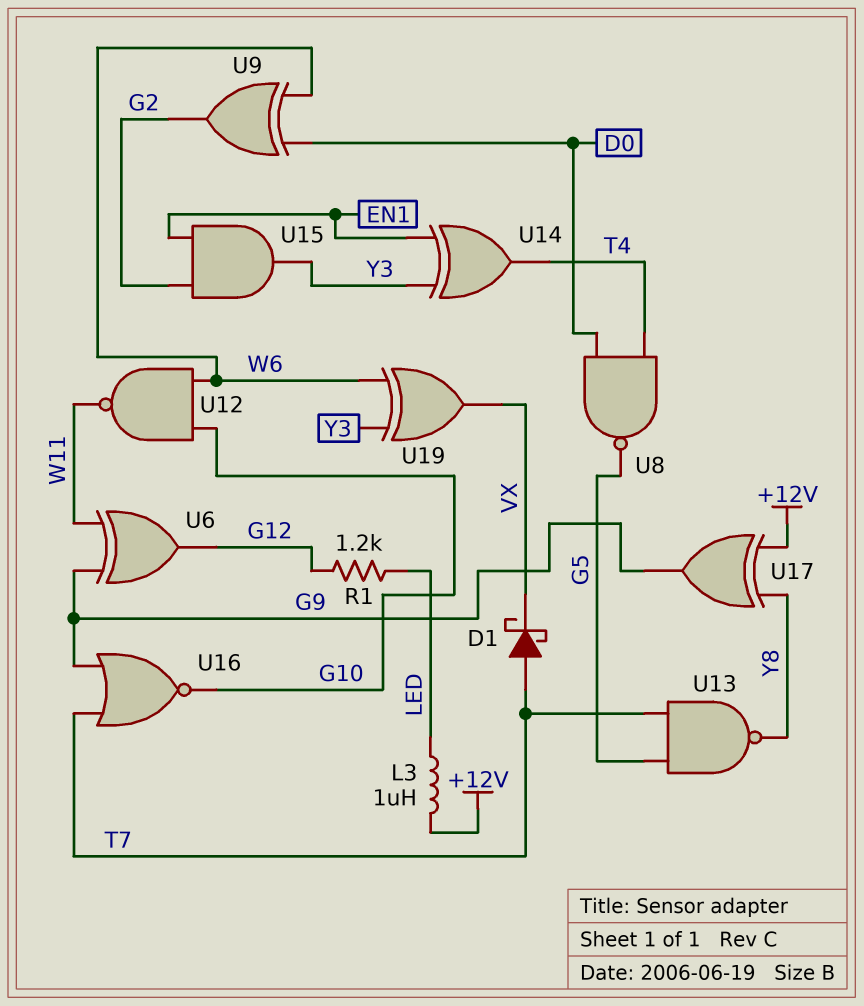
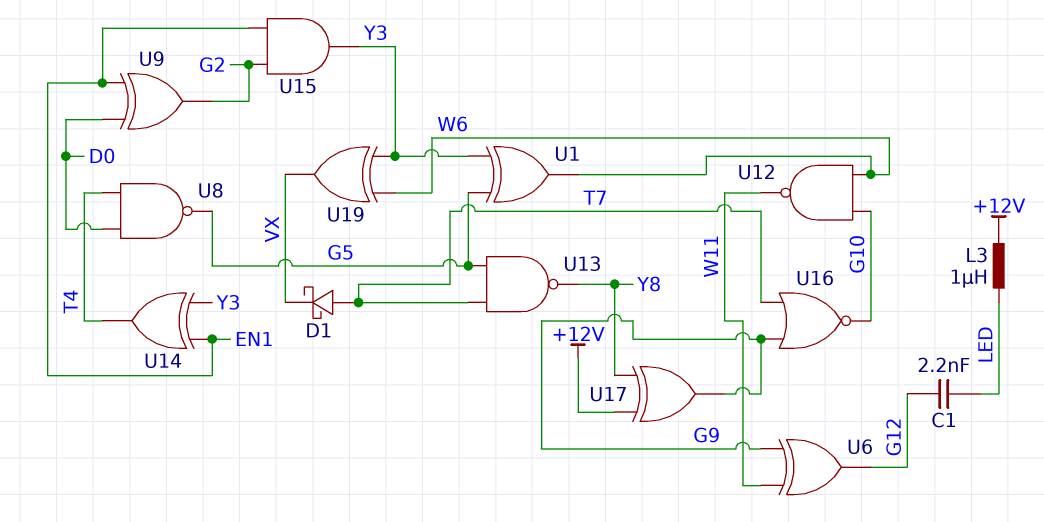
C1: none -> 2.2nF (G12, LED)
R1: 1.2k (G12, LED) -> none
U1: none -> XOR (in G5, in Y3, out W6)
U9: XOR (in D0, in W6, out G2) -> XOR (in D0, in EN1, out G2)

